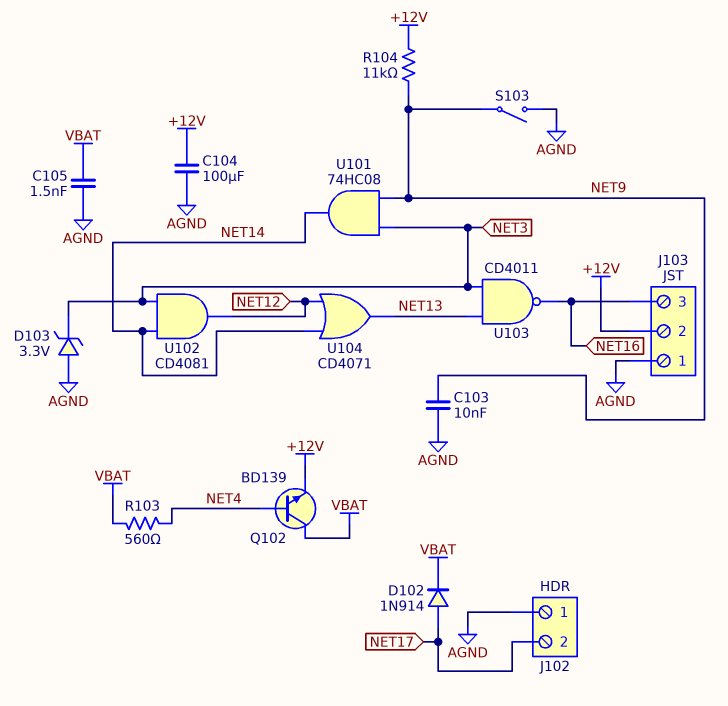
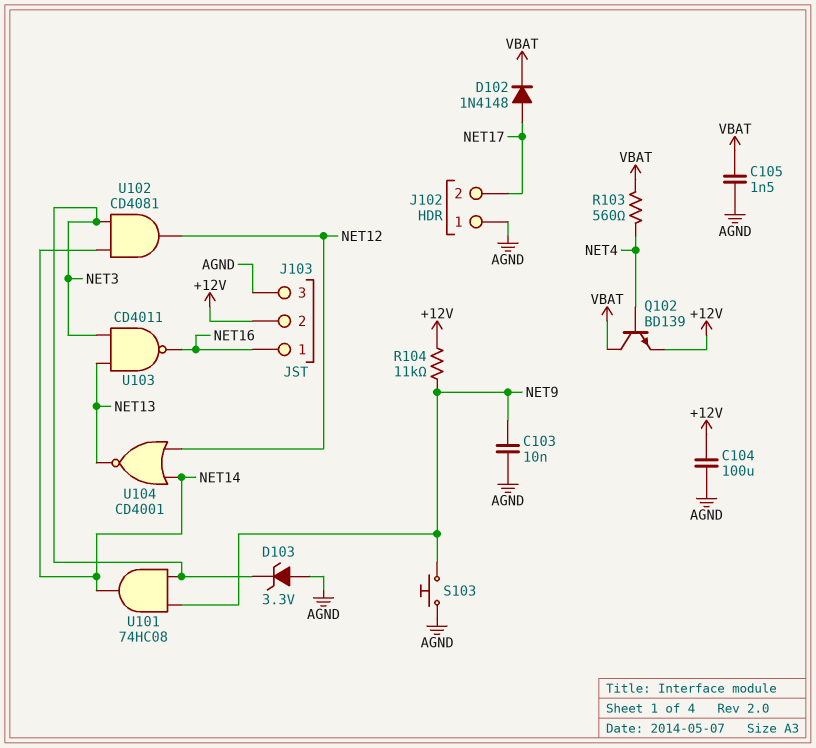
D102: diode 1N914 (A NET17, K VBAT) -> diode 1N4148 (A NET17, K VBAT)
J103 pin 1: AGND -> NET16
J103 pin 3: NET16 -> AGND
S103: switch (AGND, NET9) -> button (AGND, NET9)
U104: OR CD4071 (in NET12, in NET14, out NET13) -> NOR CD4001 (in NET12, in NET14, out NET13)

